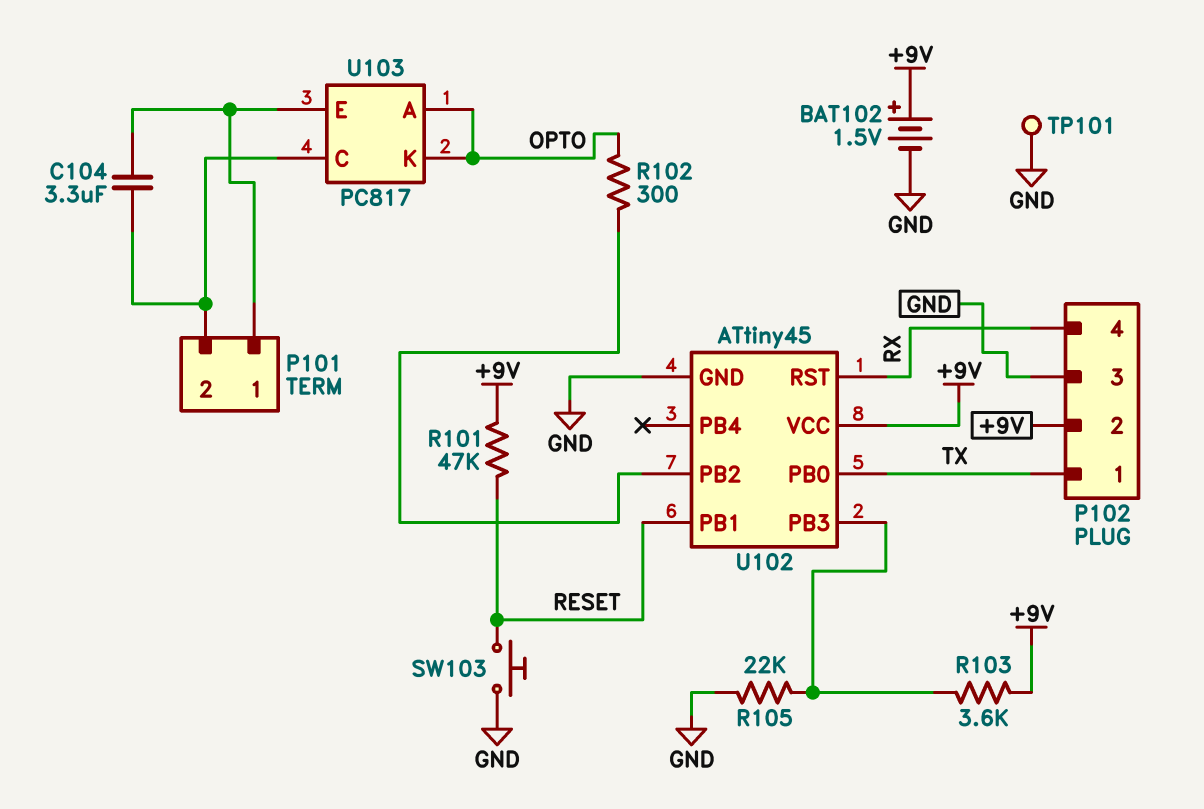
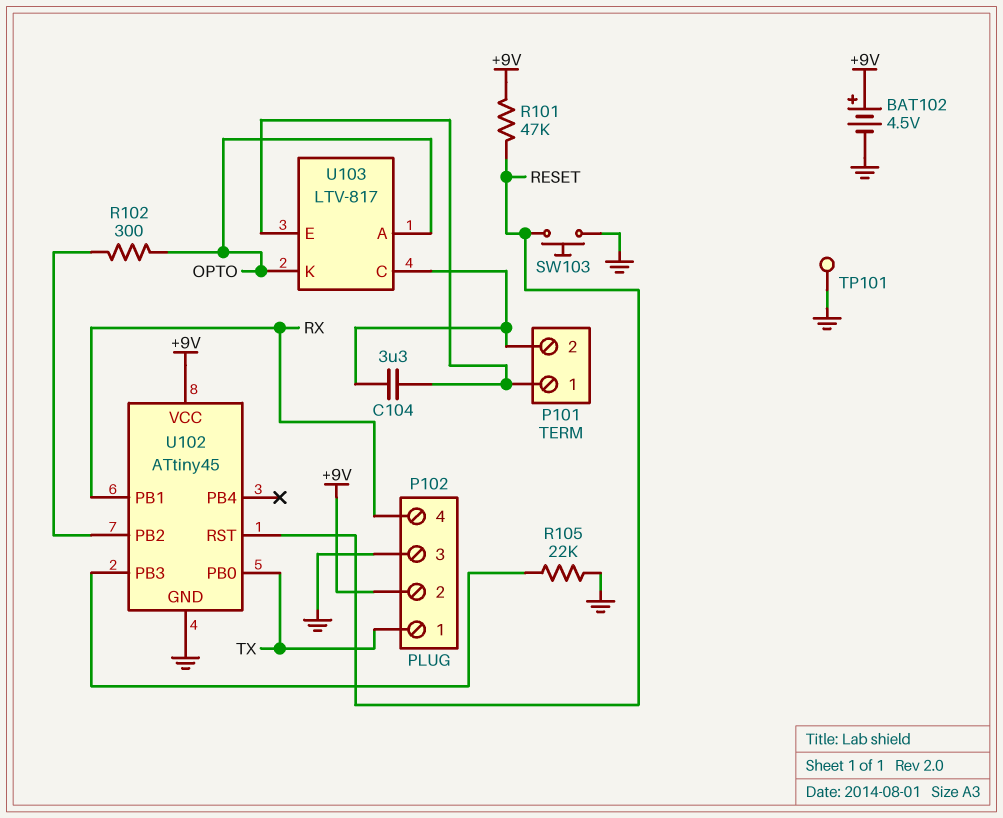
BAT102: 1.5V (plus +9V, minus GND) -> 4.5V (plus +9V, minus GND)
R103: 3.6k (+9V, U102/PB3) -> none
U102 pin PB1: RESET -> RX
U102 pin RST: RX -> RESET
U103: PC817 -> LTV-817

